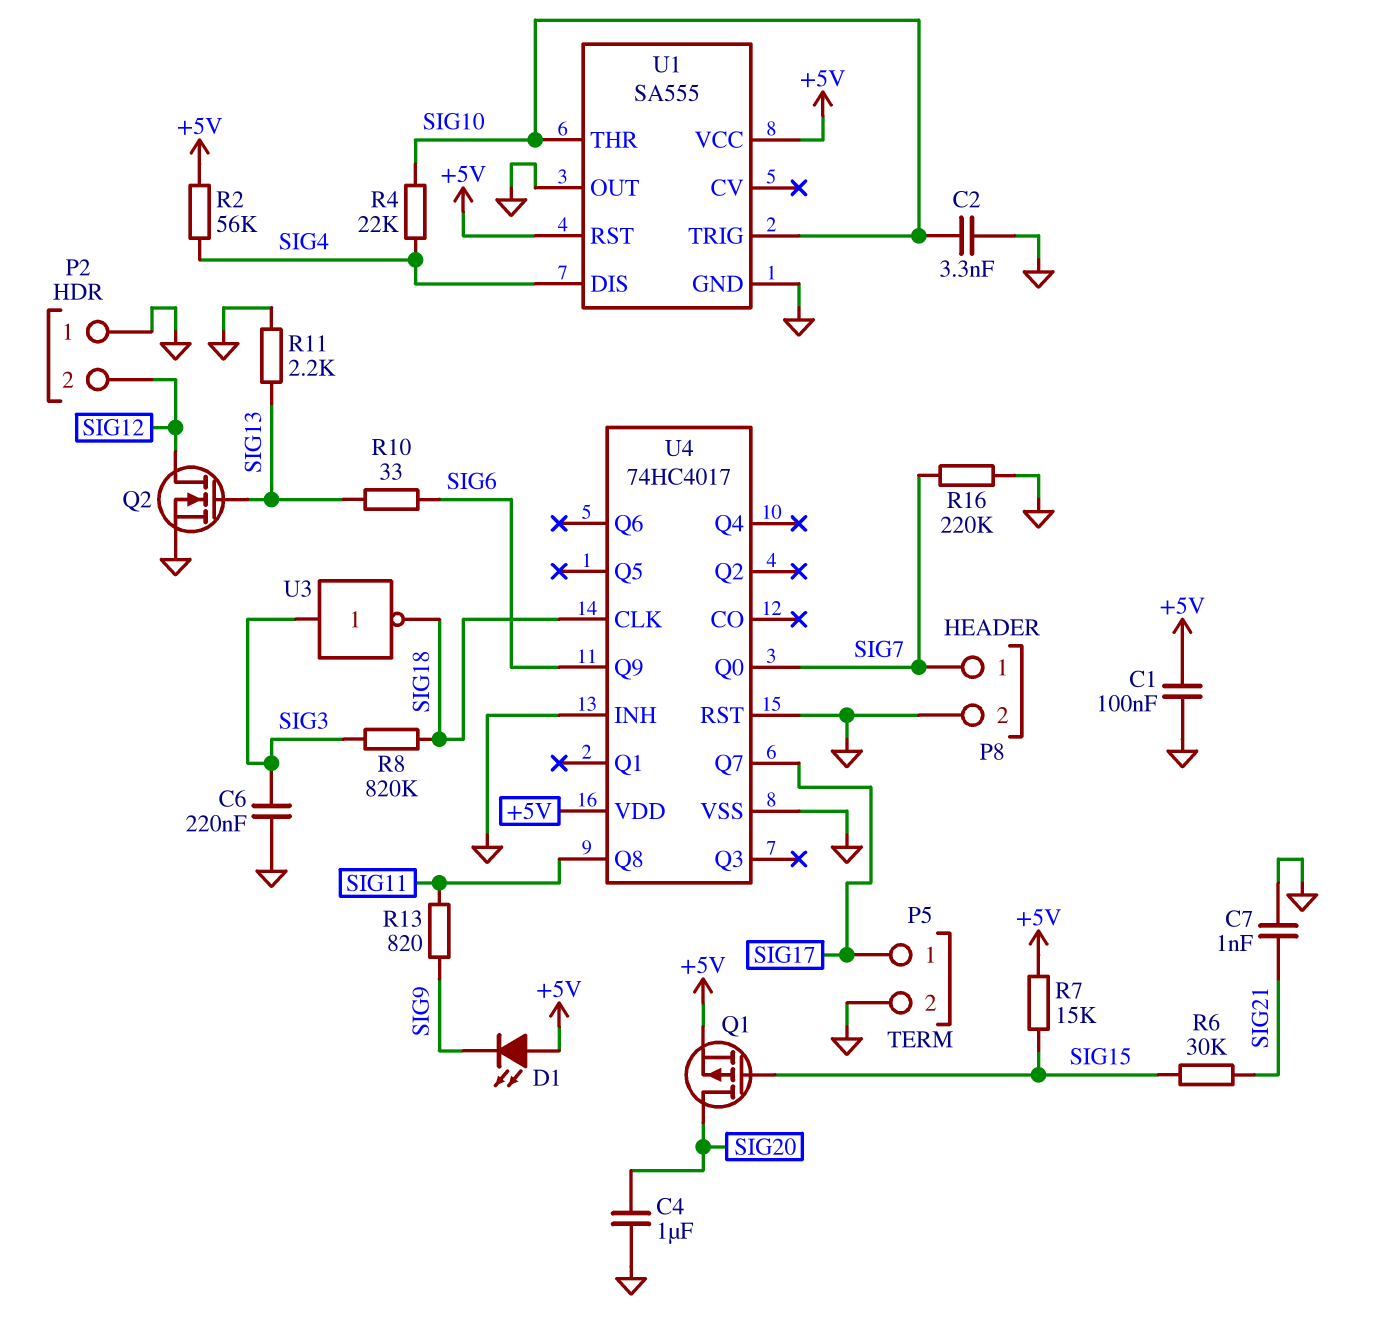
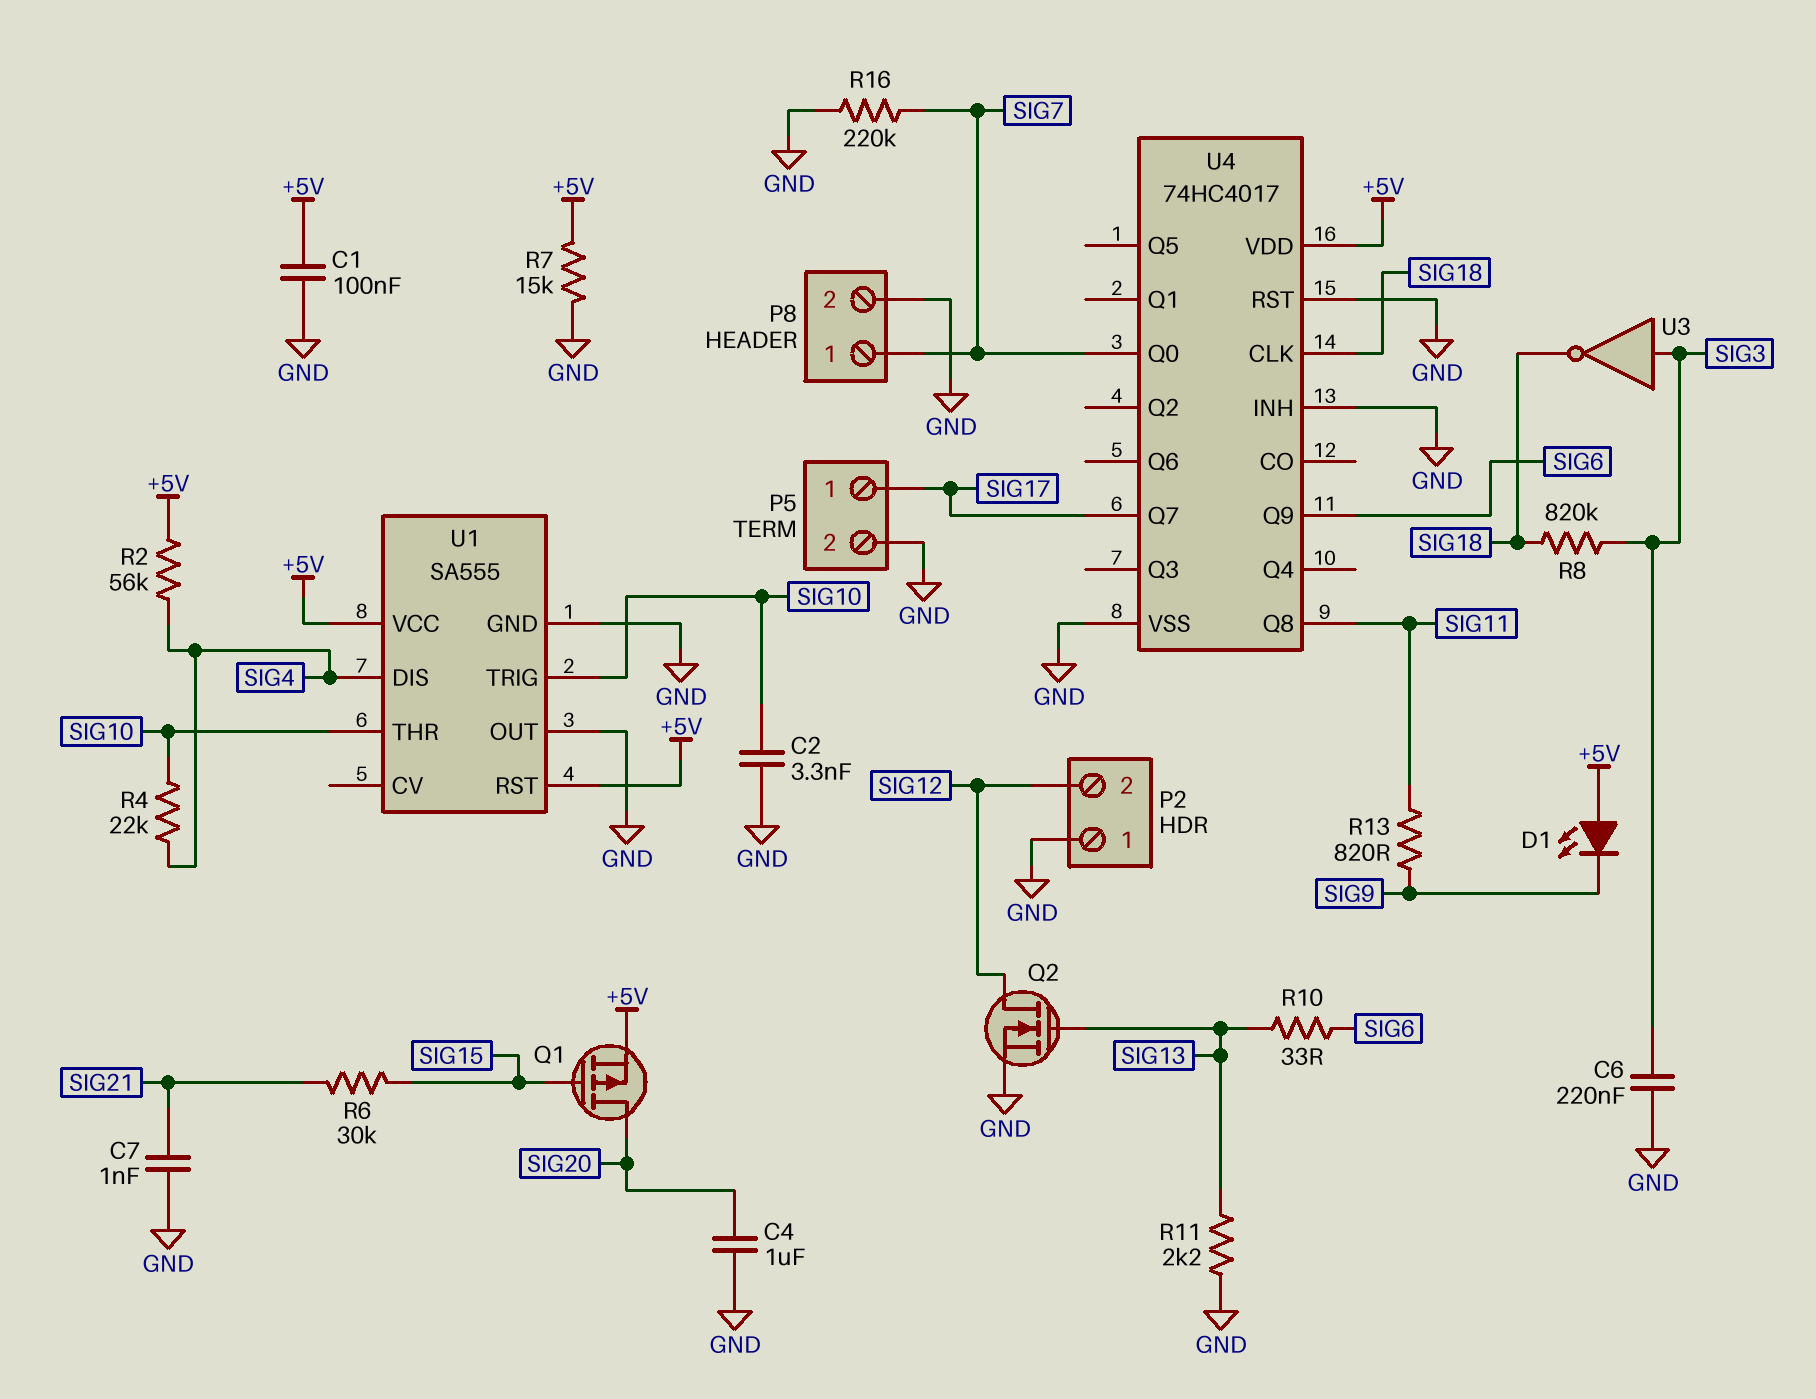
R7: 15k (+5V, SIG15) -> 15k (+5V, GND)

